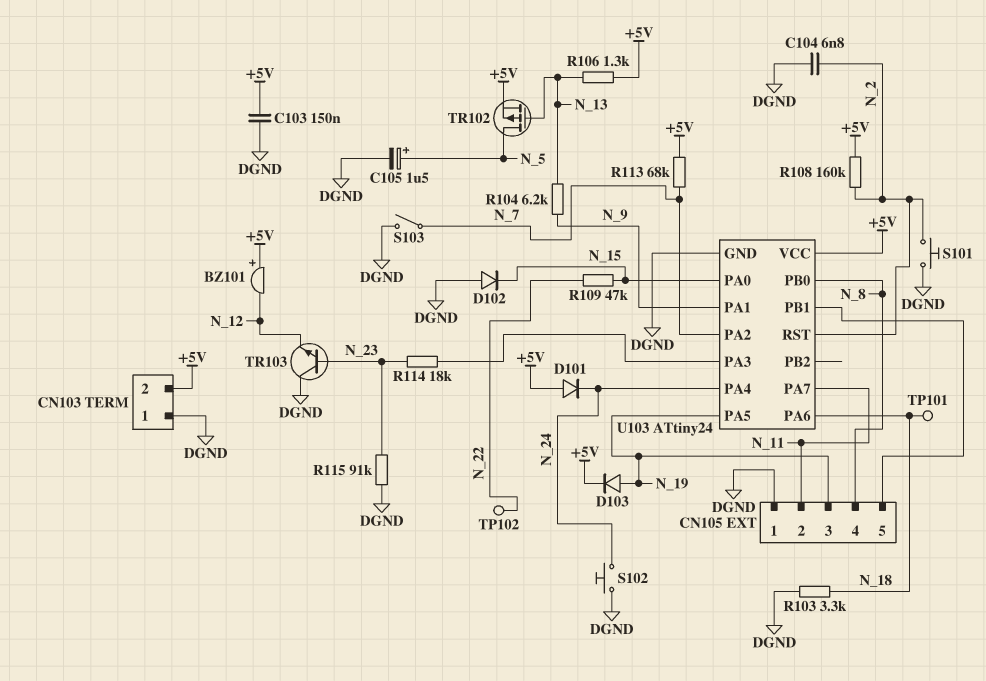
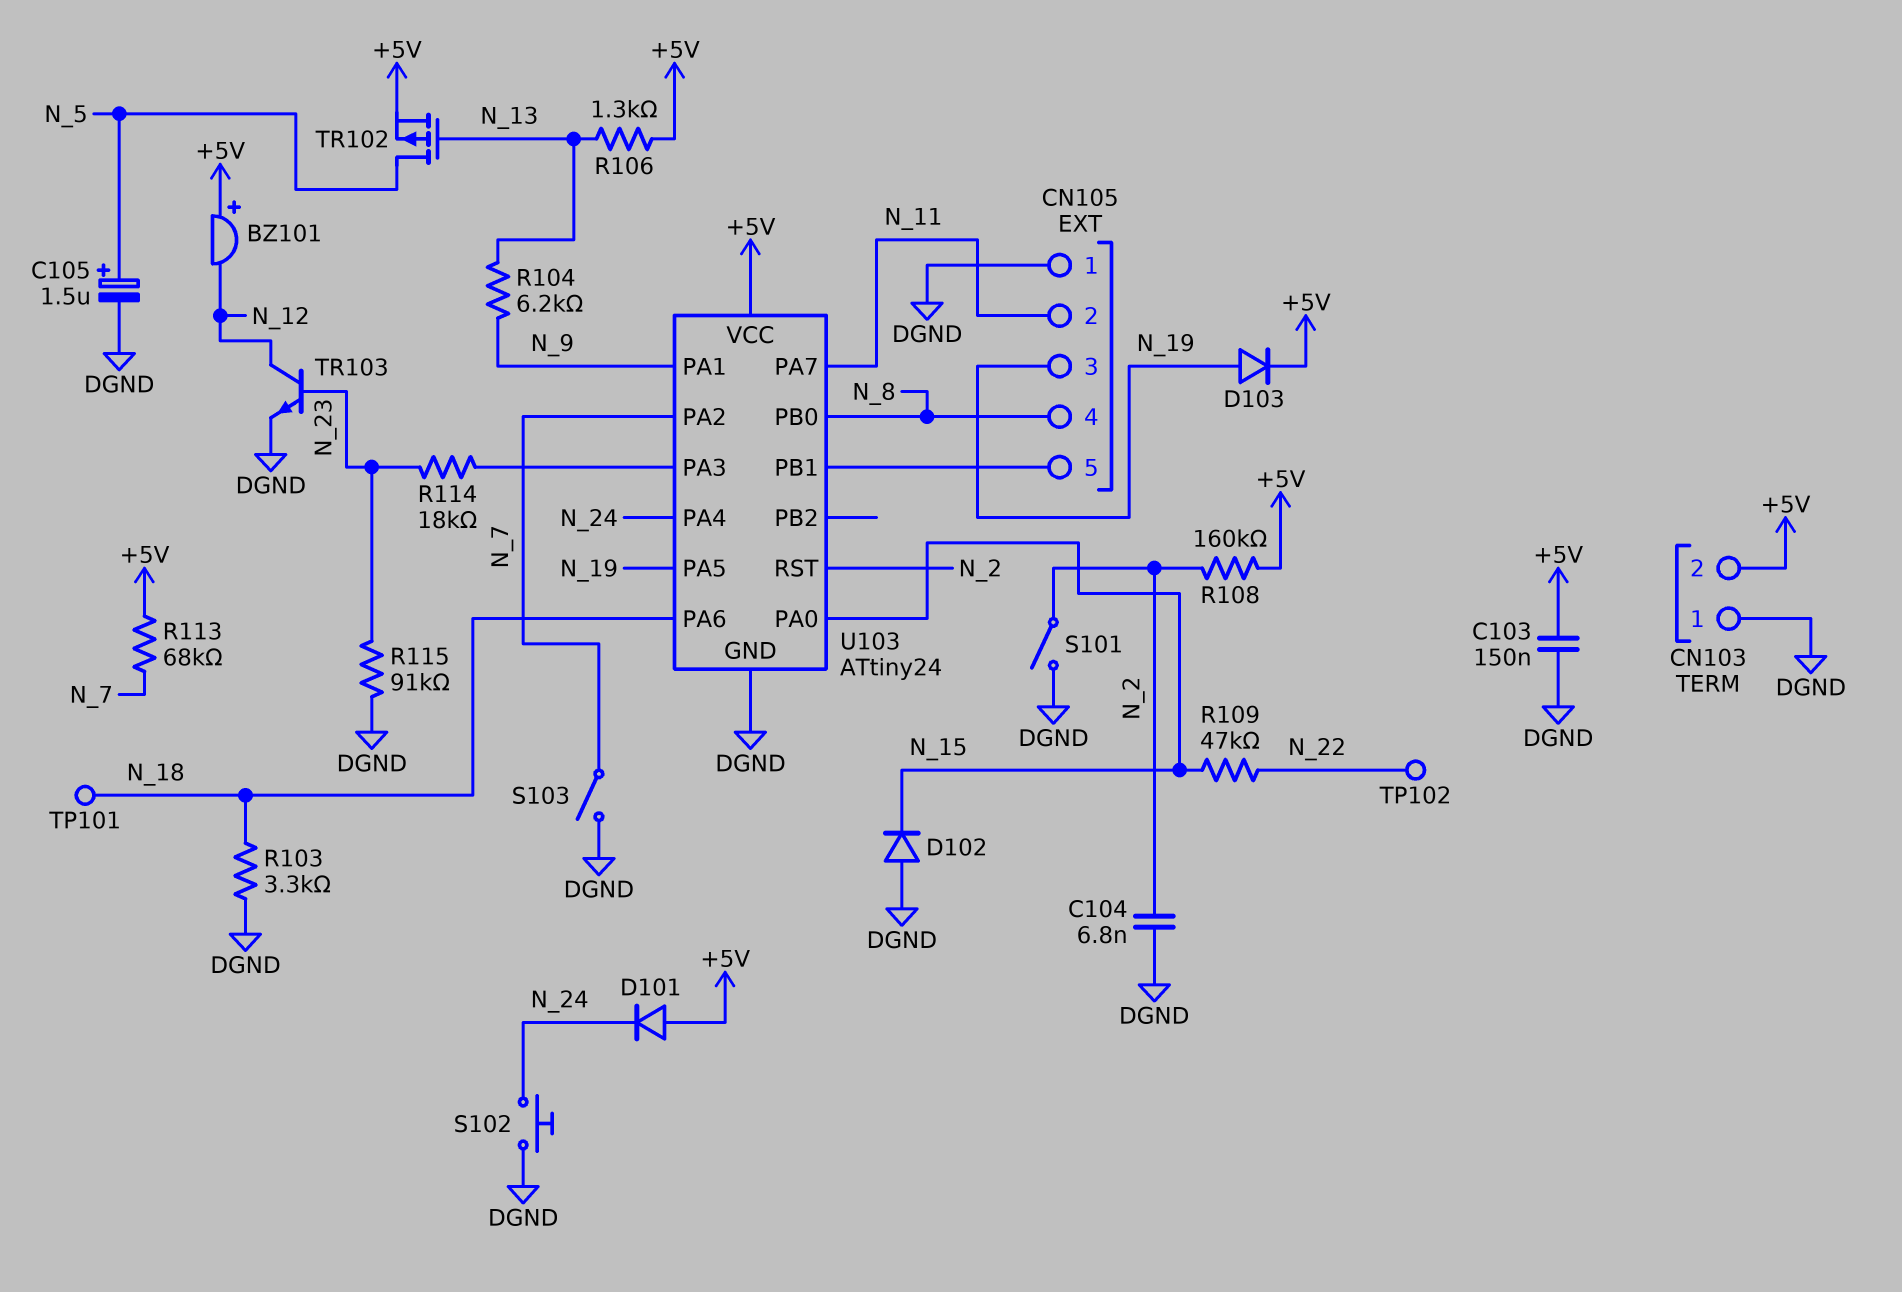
S101: button (DGND, N_2) -> switch (DGND, N_2)
TR103: NPN (B N_23, C DGND, E N_12) -> NPN (B N_23, C N_12, E DGND)

